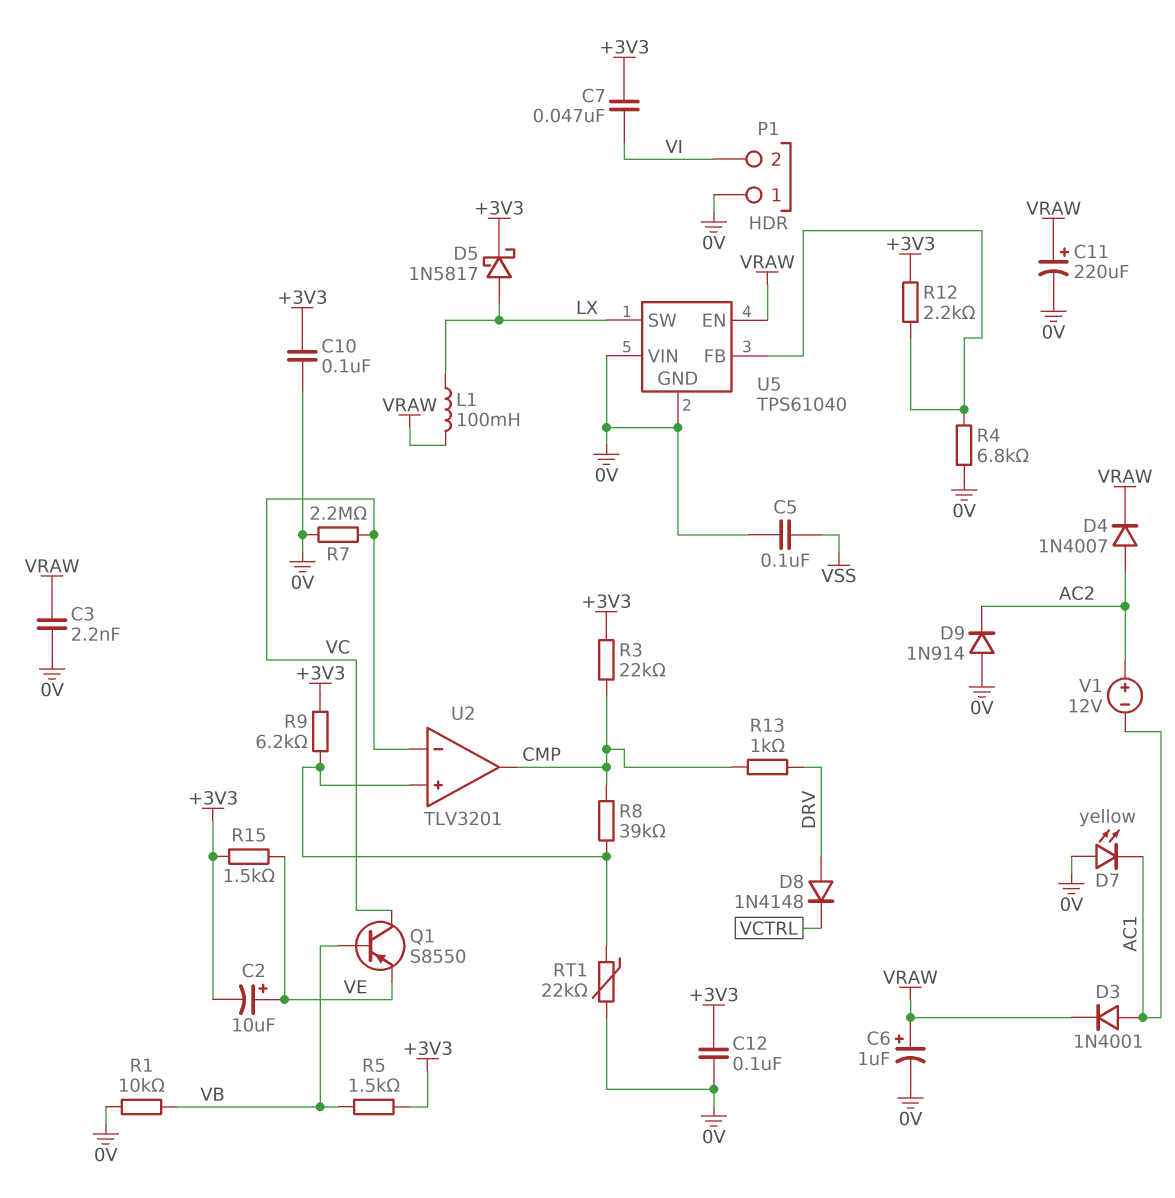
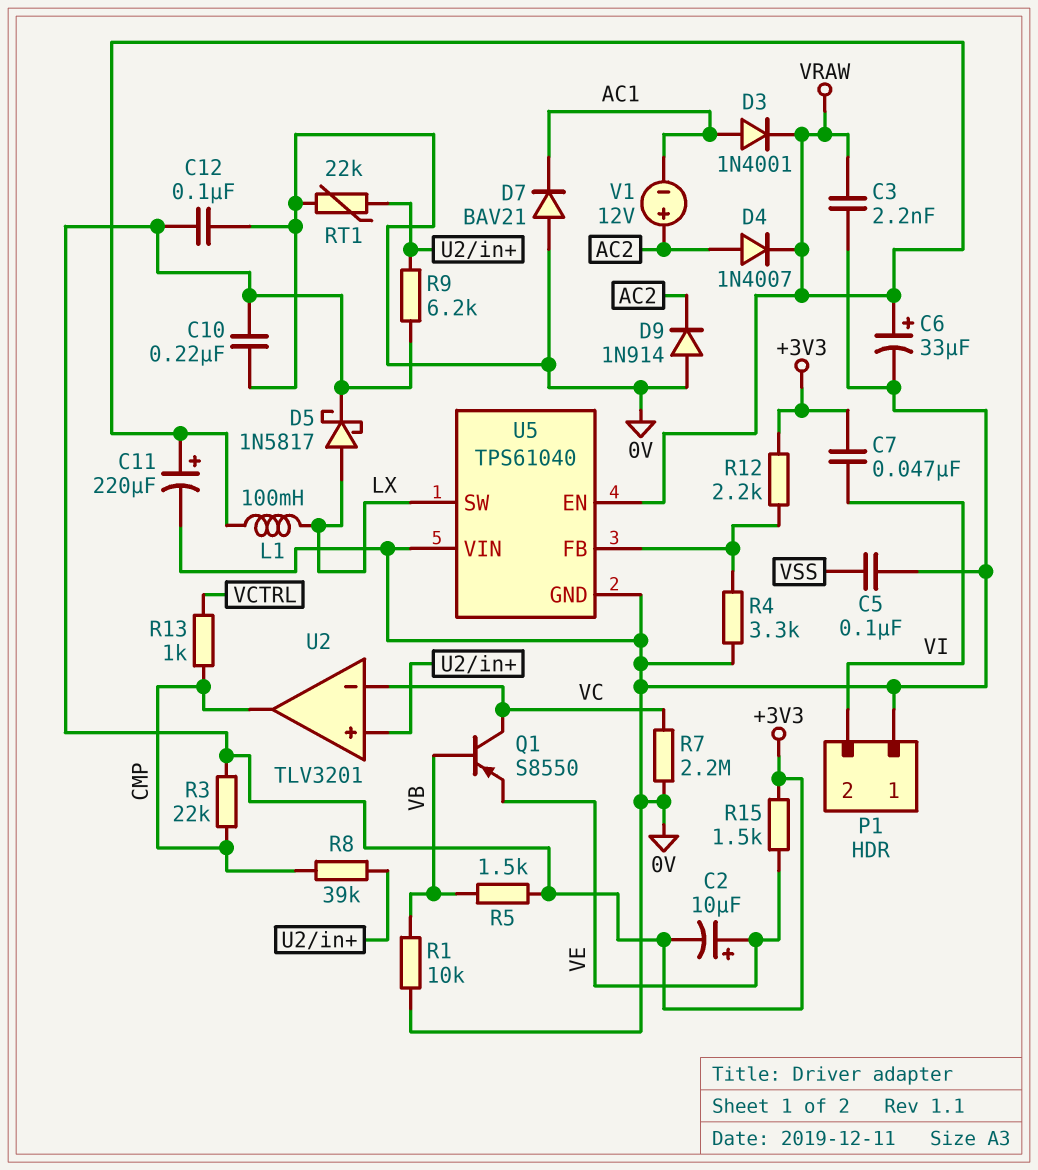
C6: 1uF (plus VRAW, minus 0V) -> 33uF (plus VRAW, minus 0V)
C10: 100nF (+3V3, 0V) -> 220nF (+3V3, 0V)
D7: LED yellow (A 0V, K AC1) -> diode BAV21 (A 0V, K AC1)
D8: diode 1N4148 (A DRV, K VCTRL) -> none
R4: 6.8k (0V, U5/FB) -> 3.3k (0V, U5/FB)
R13: 1k (CMP, DRV) -> 1k (CMP, VCTRL)

